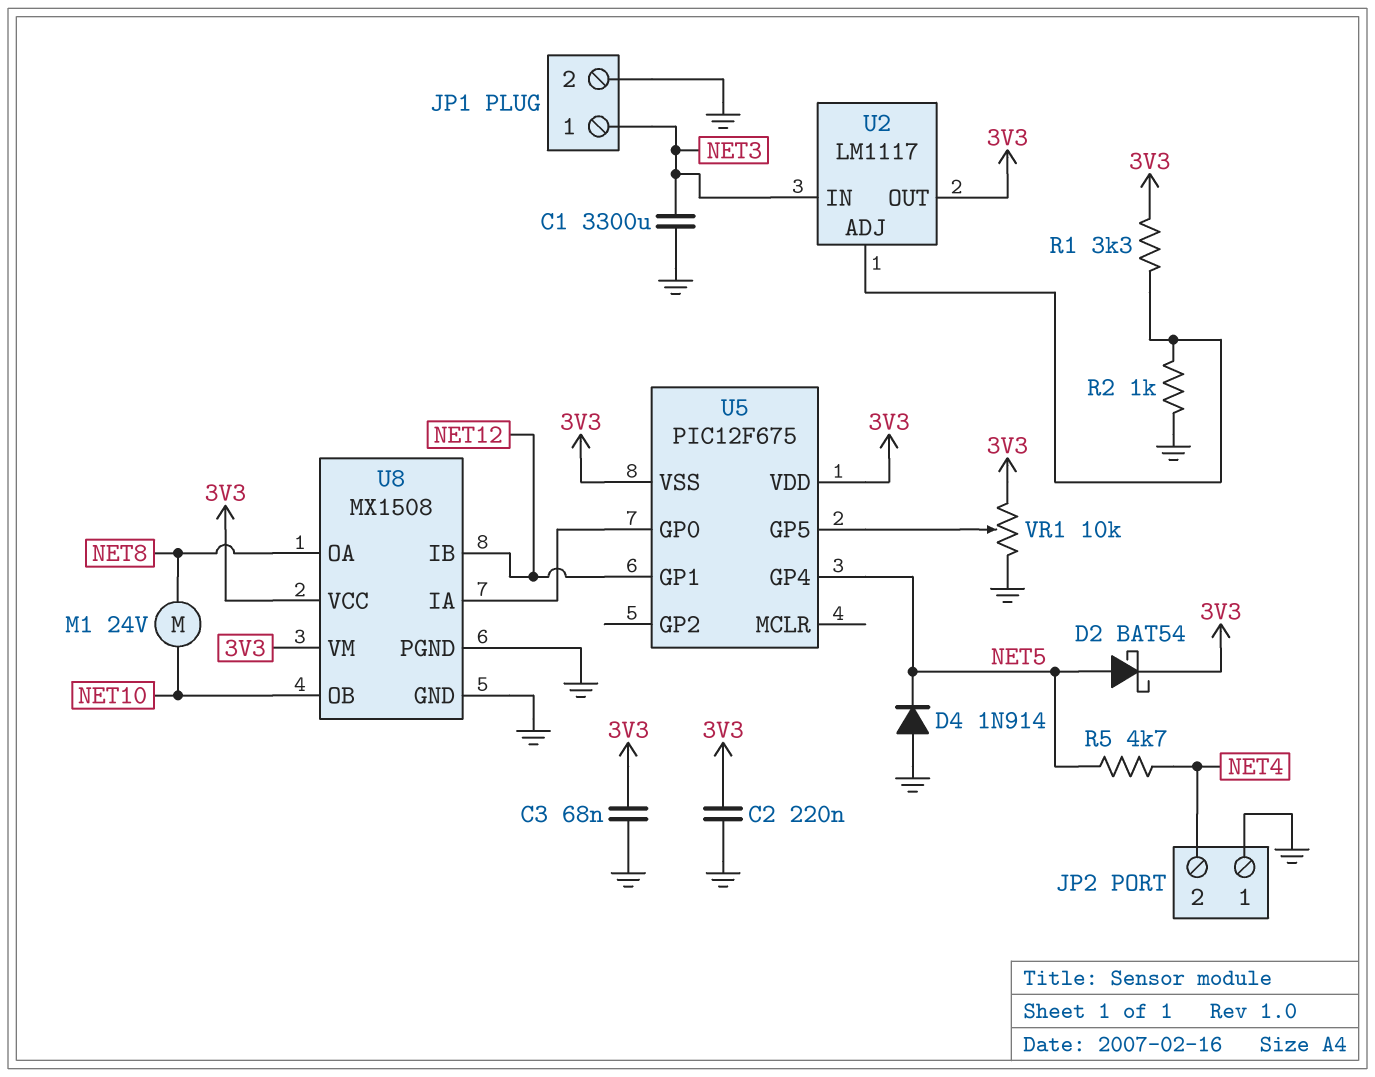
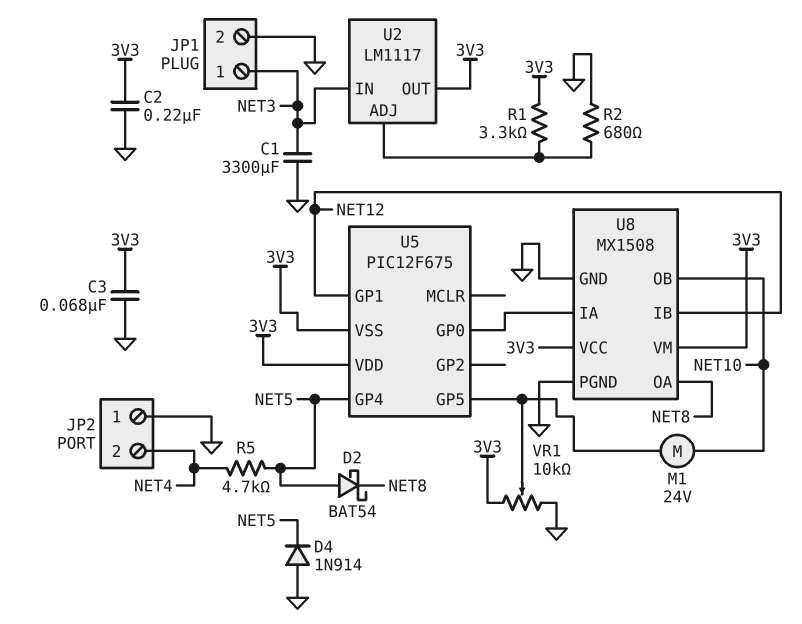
D2: schottky BAT54 (A NET5, K 3V3) -> schottky BAT54 (A NET5, K NET8)
M1: motor 24V (NET8, NET10) -> motor 24V (NET10, U5/GP5)
R2: 1k (GND, U2/ADJ) -> 680 (GND, U2/ADJ)

